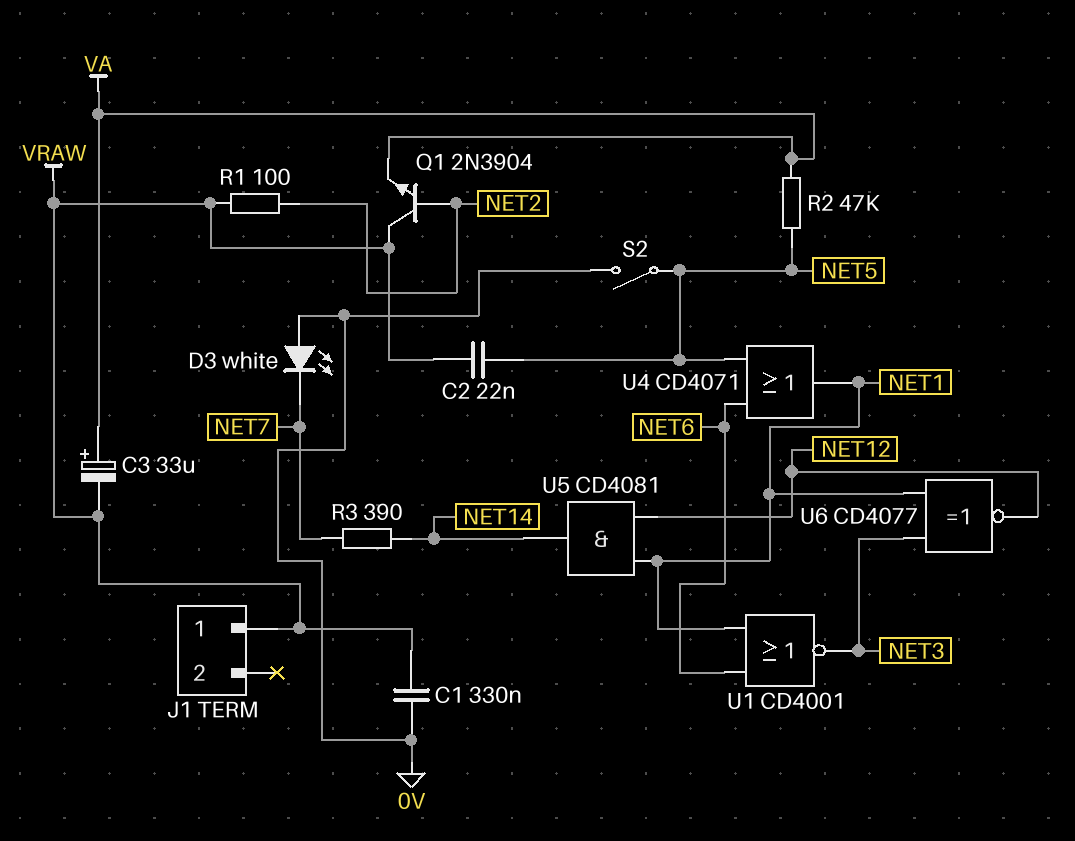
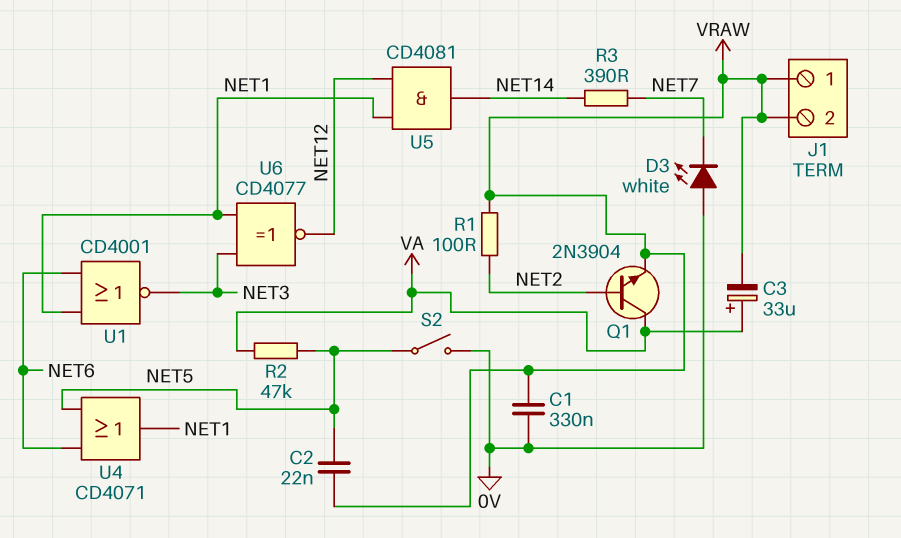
J1 pin 2: none -> VRAW
Q1: NPN 2N3904 (B NET2, C VRAW, E VA) -> NPN 2N3904 (B NET2, C VA, E VRAW)

